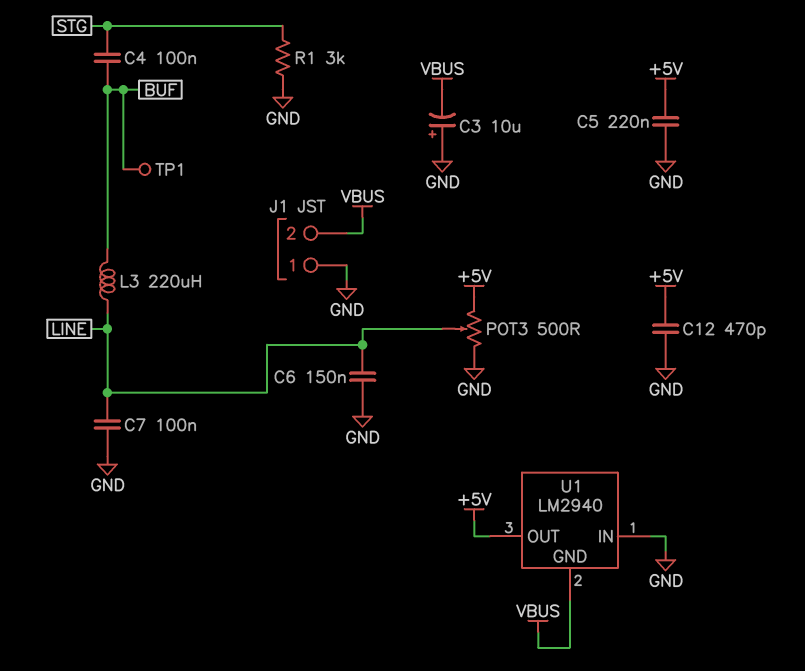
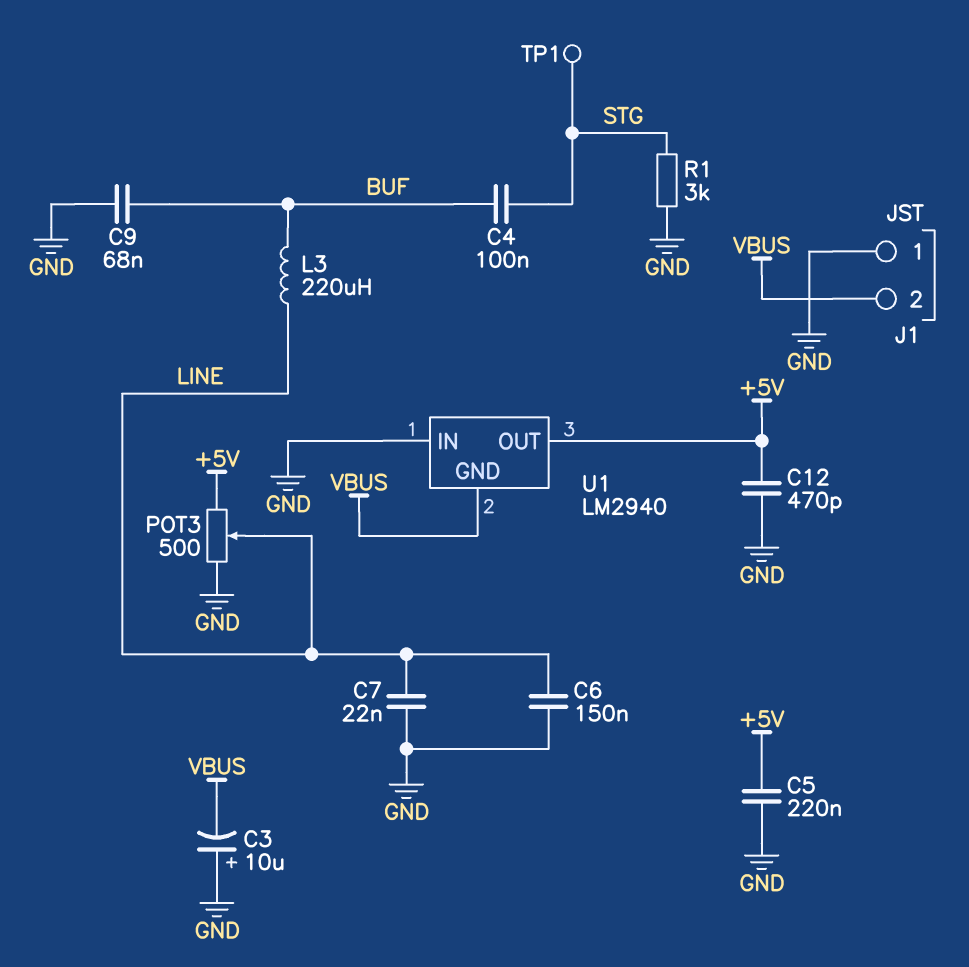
C7: 100nF (GND, LINE) -> 22nF (GND, LINE)
C9: none -> 68nF (BUF, GND)
TP1: test point (BUF) -> test point (STG)

